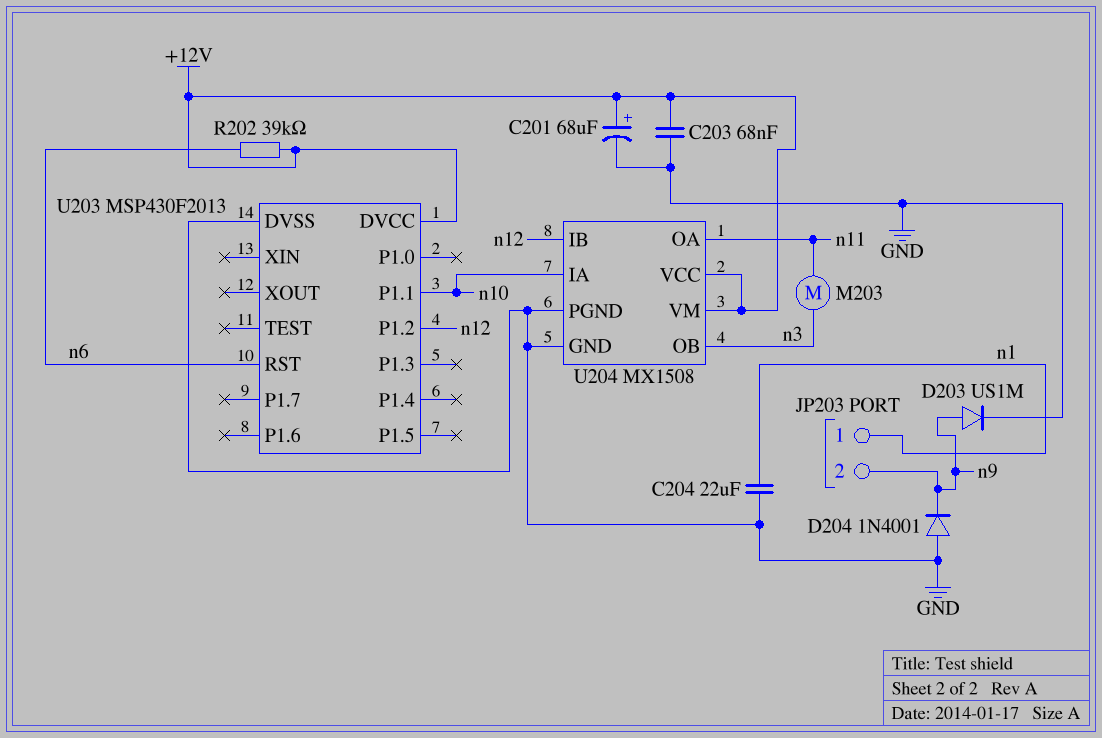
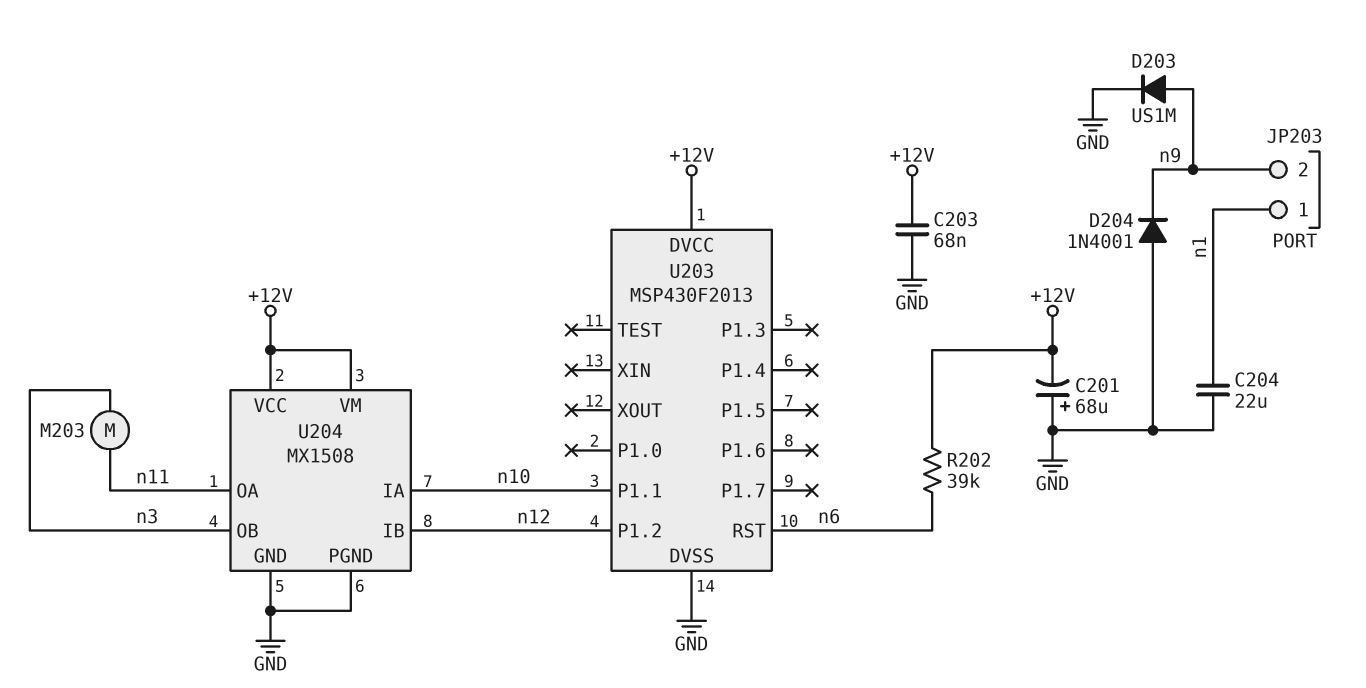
C201: 68uF (plus +12V, minus GND) -> 68uF (plus GND, minus +12V)

